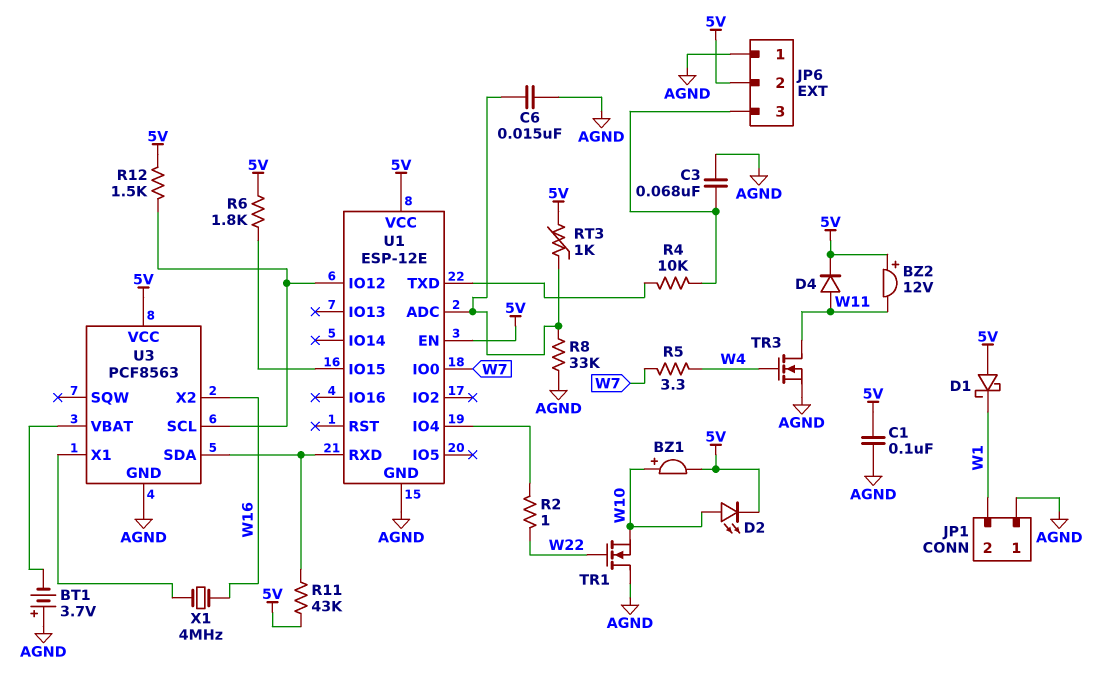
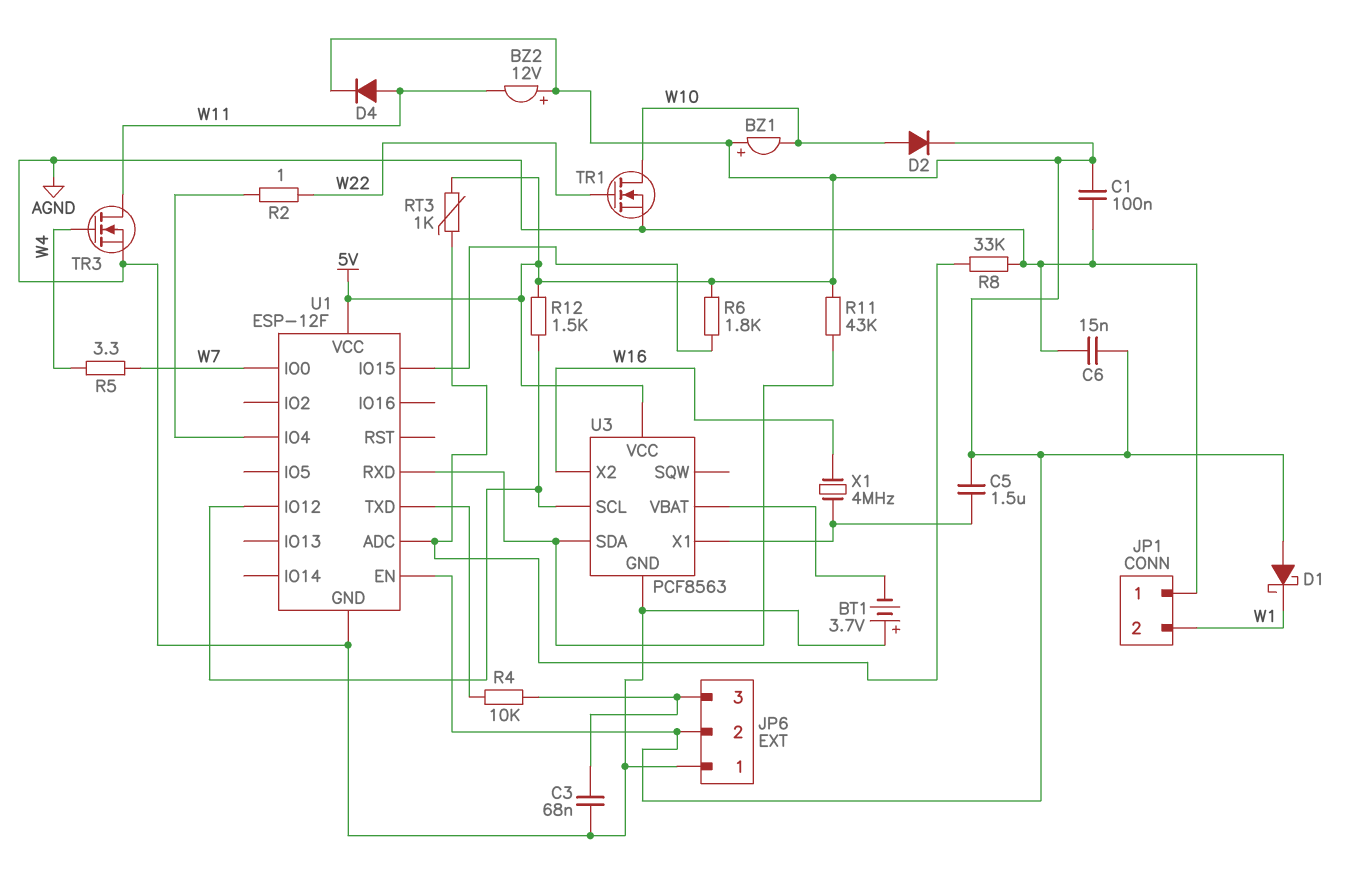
BZ1: buzzer (plus W10, minus 5V) -> buzzer (plus 5V, minus W10)
C5: none -> 1.5uF (5V, U3/X1)
C6: 15nF (AGND, U1/ADC) -> 15nF (5V, AGND)
D2: LED (A W10, K 5V) -> diode (A W10, K 5V)
TR1: NMOS (G W22, D AGND, S W10) -> NMOS (G W22, D W10, S AGND)
U1: ESP-12E -> ESP-12F

